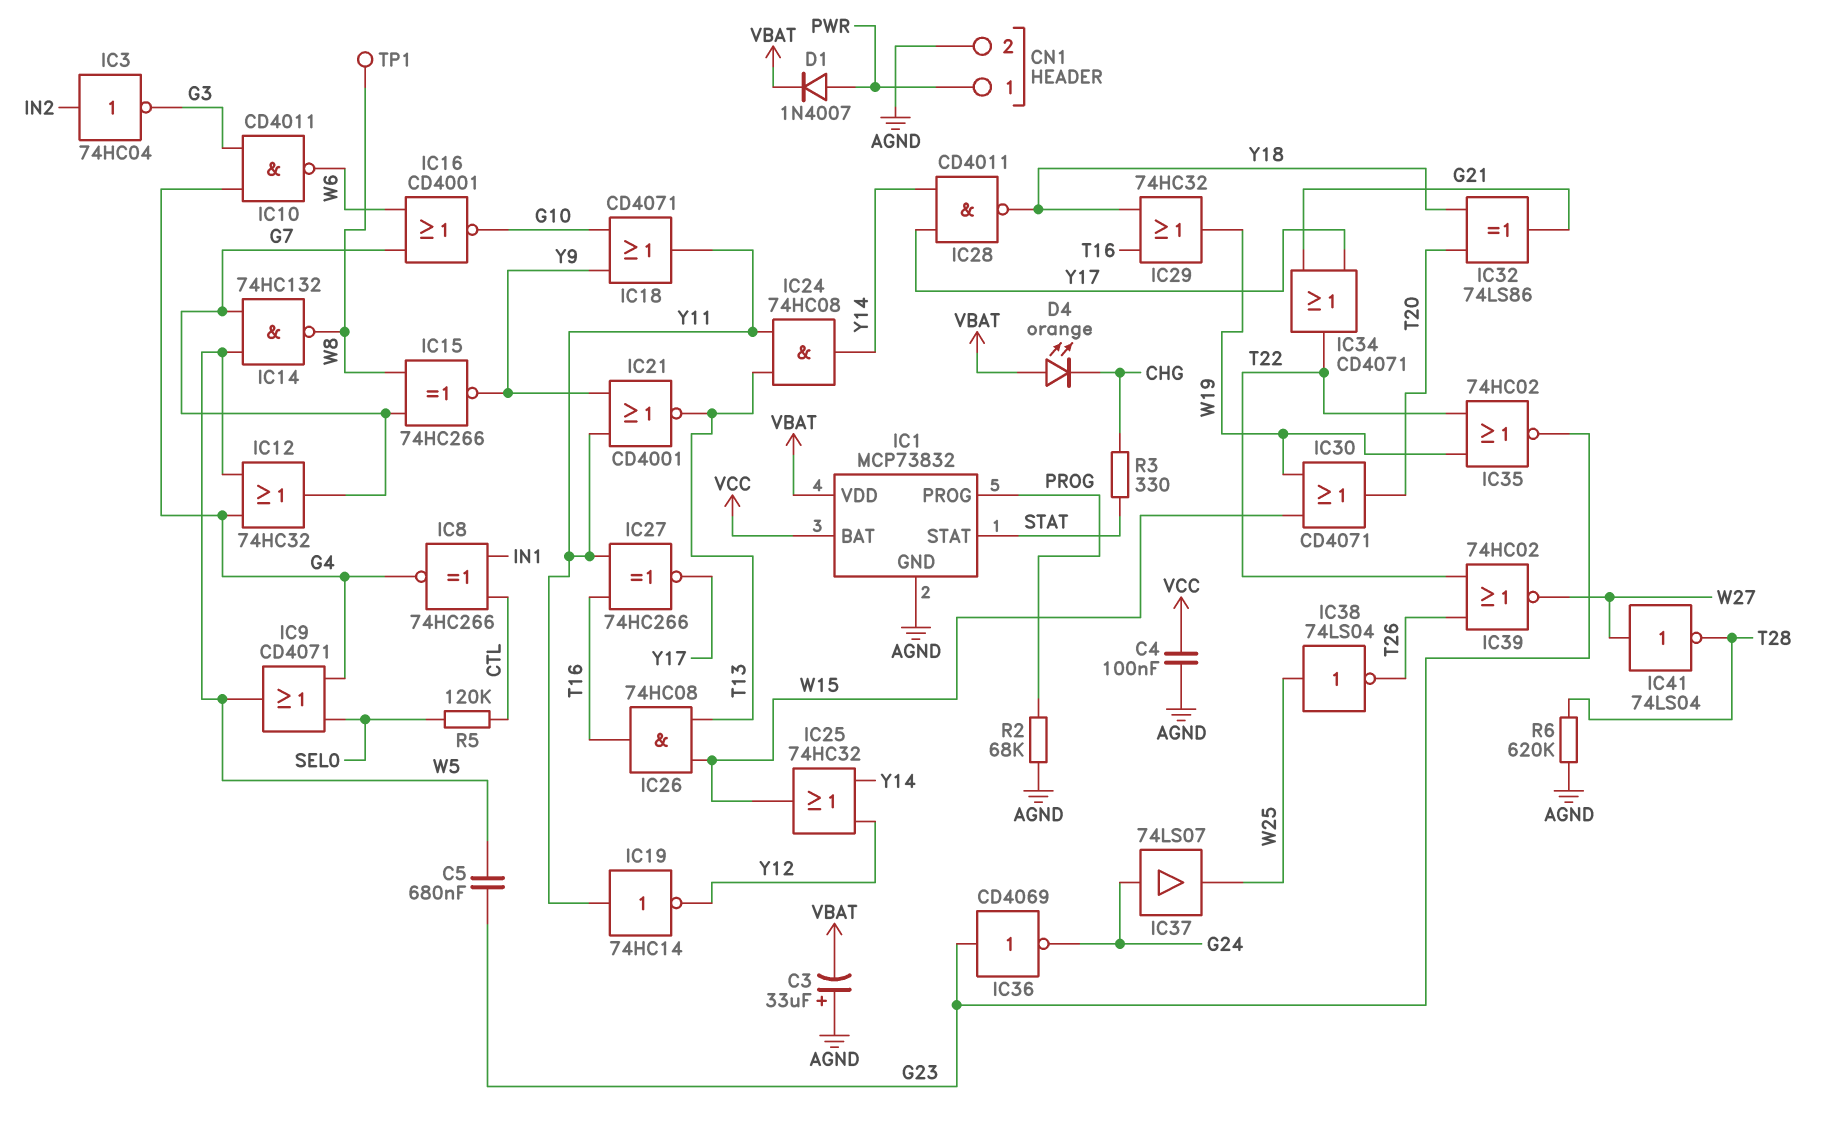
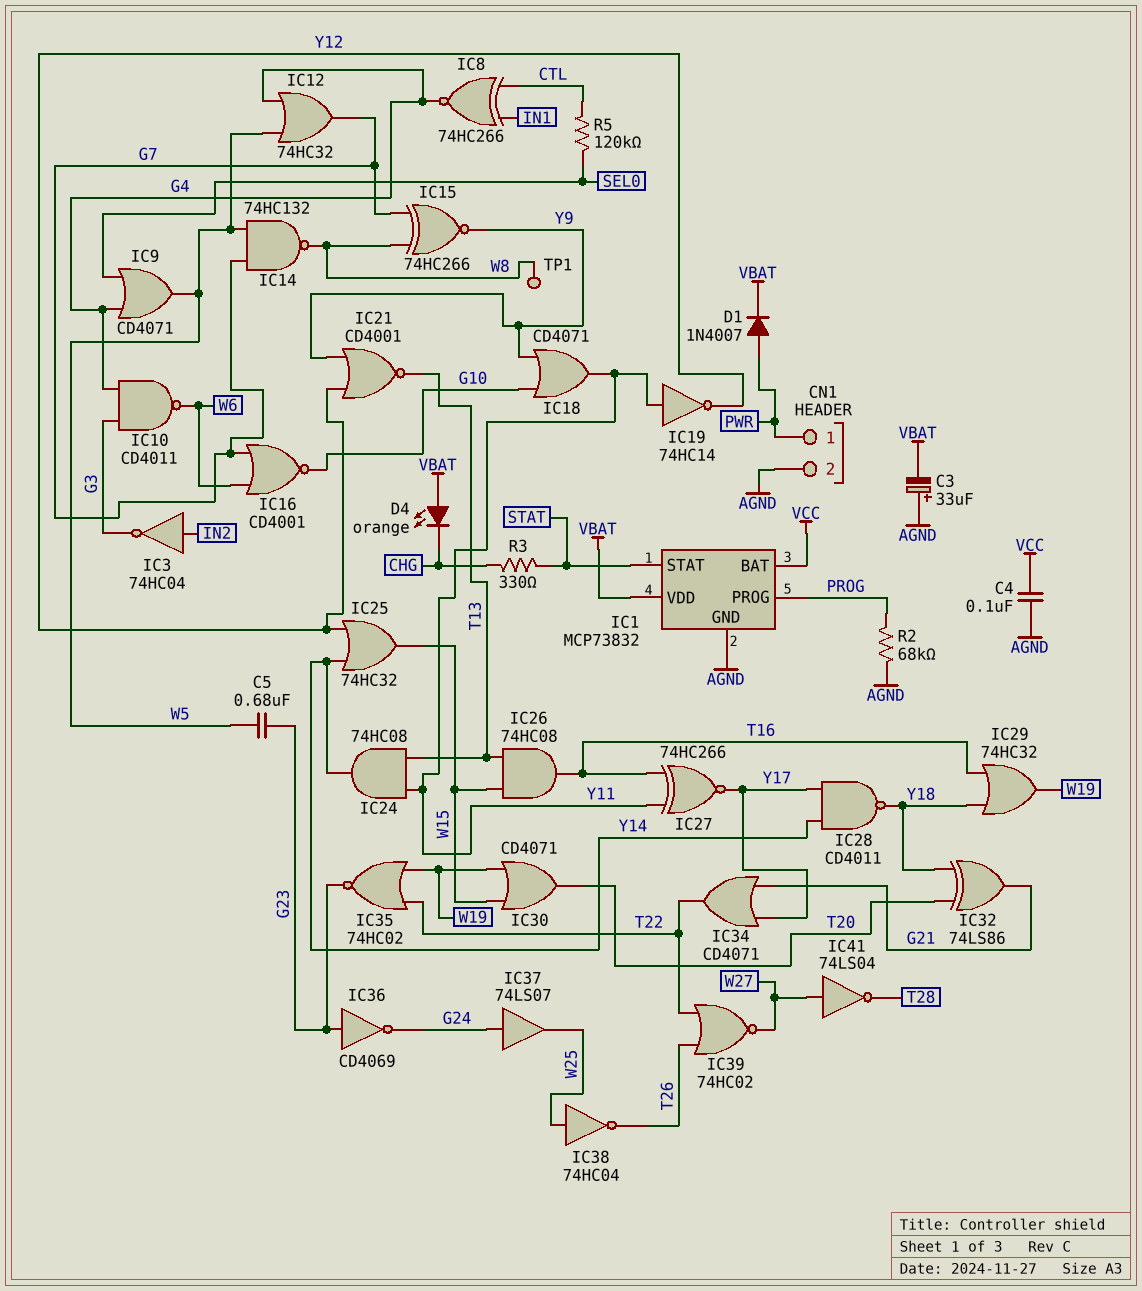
IC21: NOR CD4001 (in Y9, in Y11, out T13) -> NOR CD4001 (in Y9, in Y12, out T13)
IC38: NOT 74LS04 (in W25, out T26) -> NOT 74HC04 (in W25, out T26)
R6: 620k (AGND, T28) -> none

